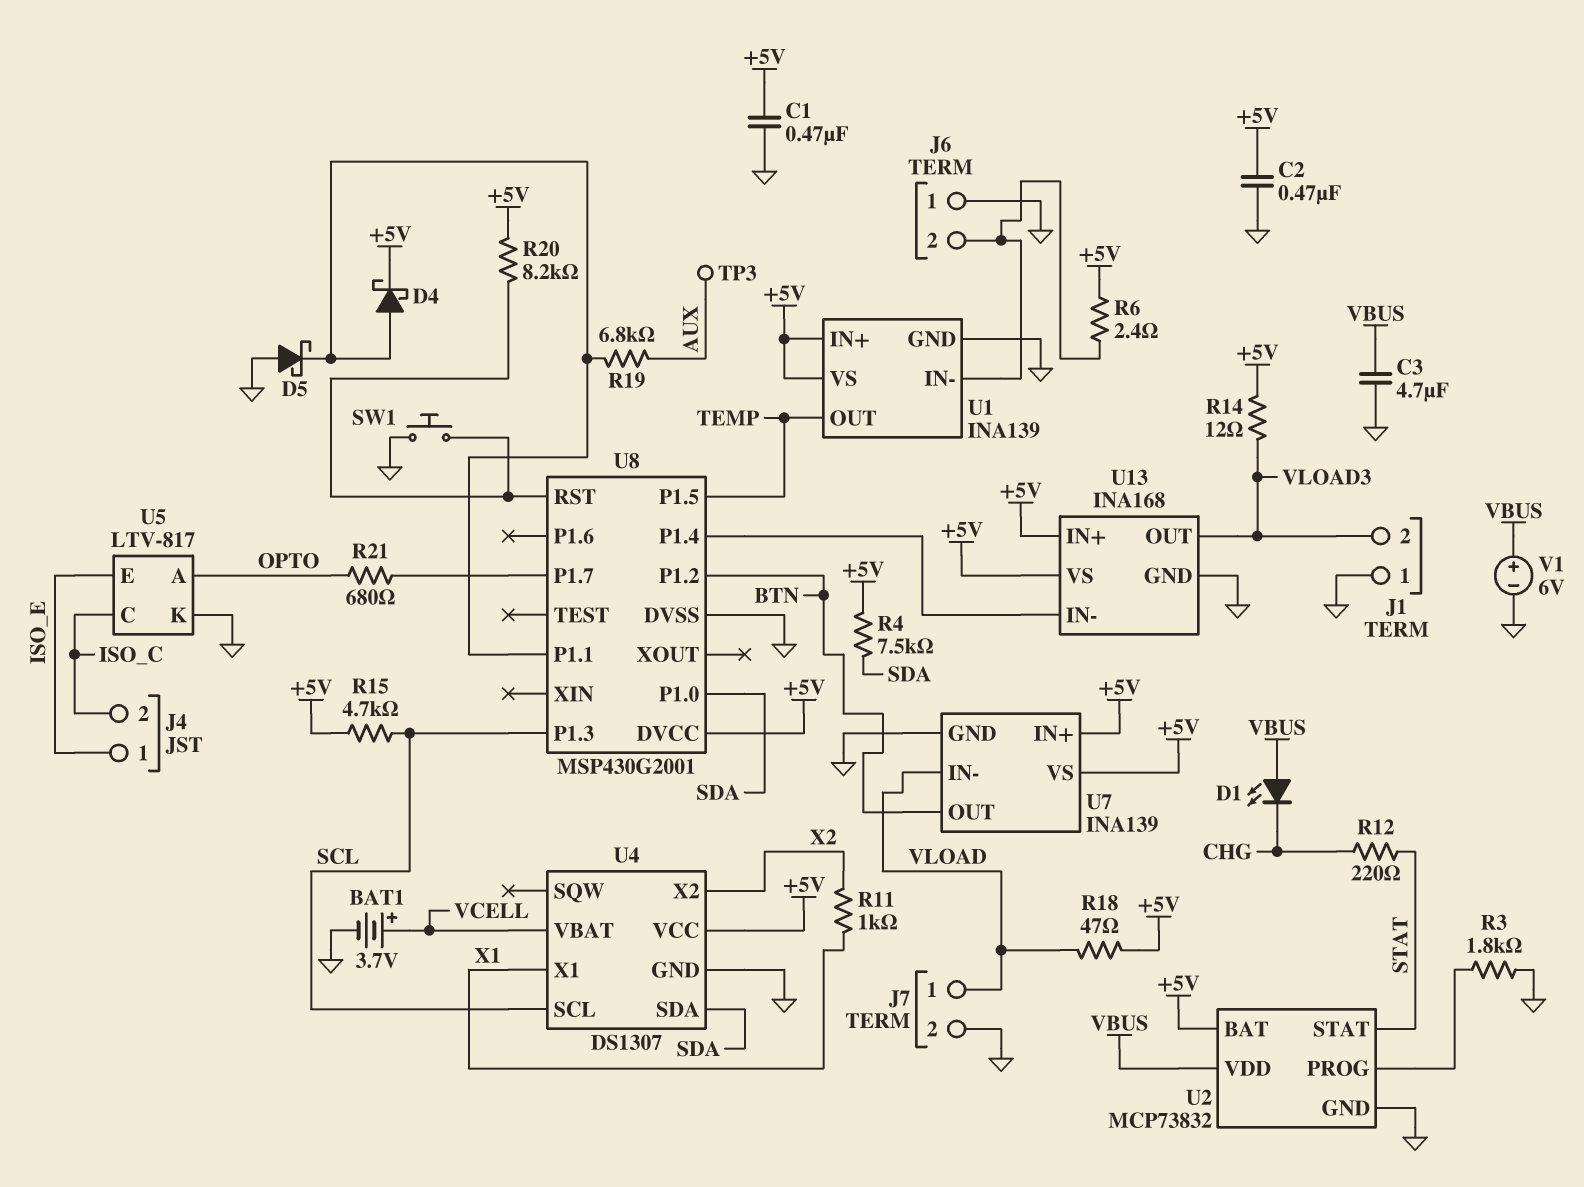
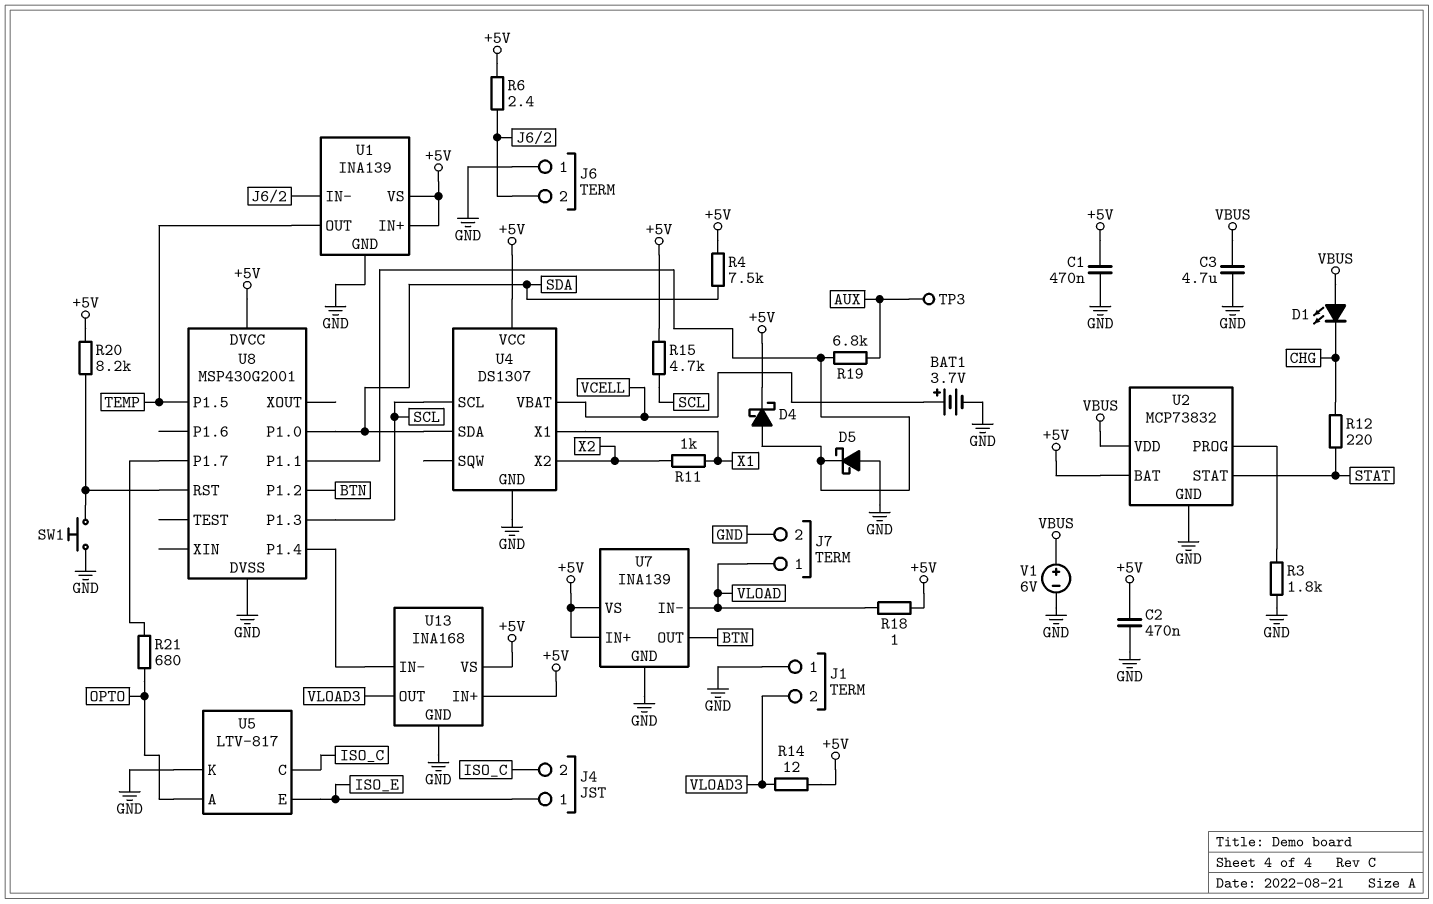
R18: 47 (+5V, VLOAD) -> 1 (+5V, VLOAD)

